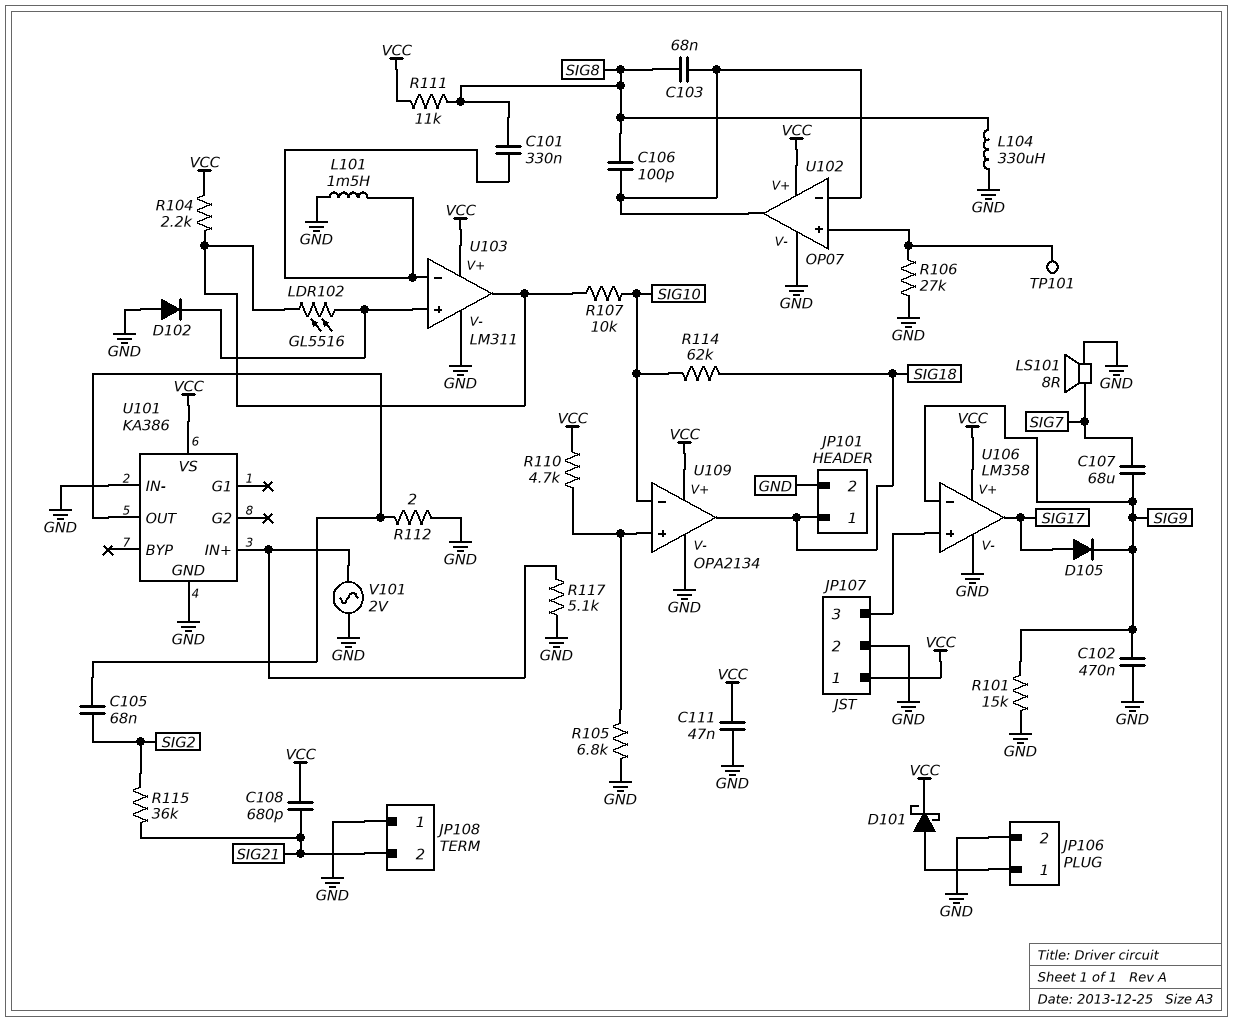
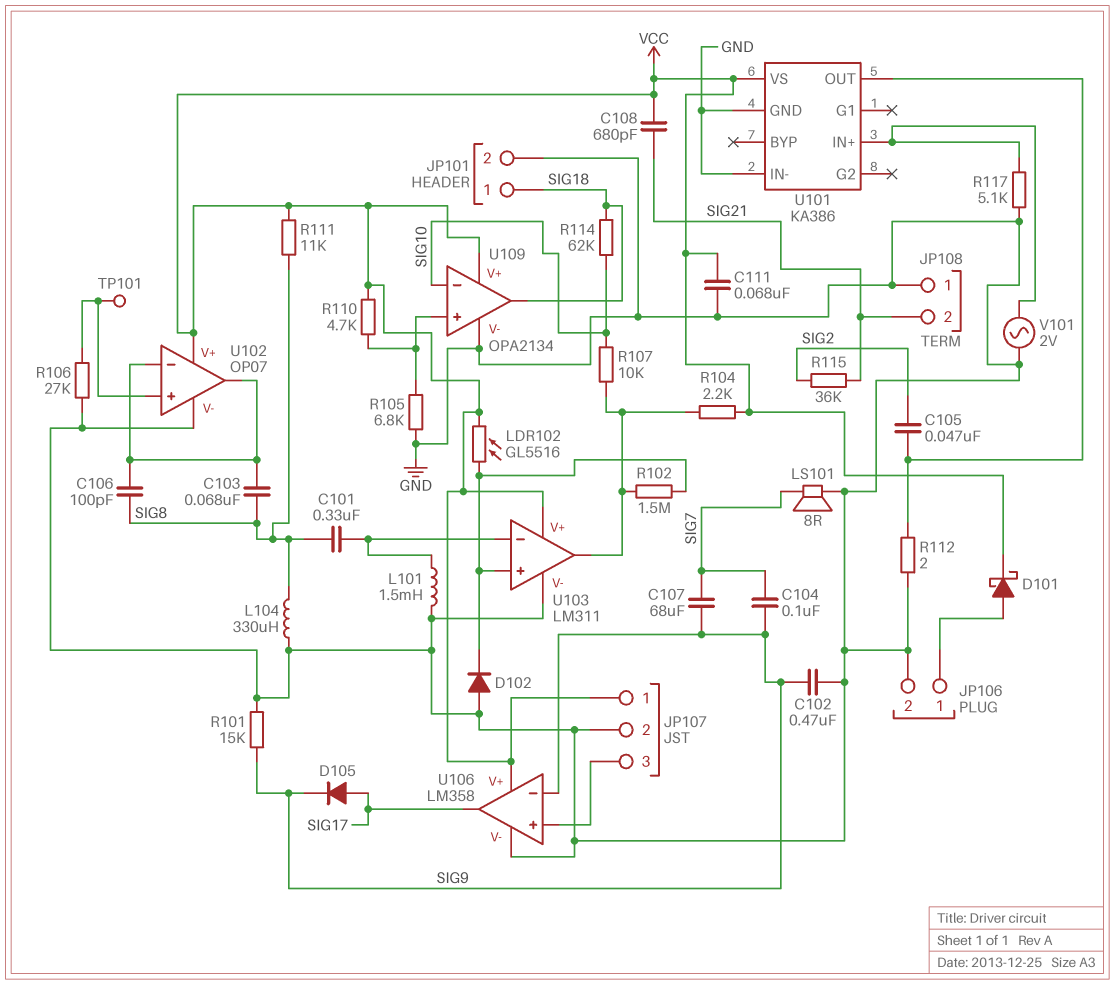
C104: none -> 100nF (SIG7, SIG9)
C105: 68nF (SIG2, U101/OUT) -> 47nF (SIG2, U101/OUT)
C111: 47nF (GND, VCC) -> 68nF (GND, VCC)
LDR102: GL5516 (U103/in+, U103/out) -> GL5516 (U103/in+, VCC)
R102: none -> 1.5M (U103/in+, U103/out)

